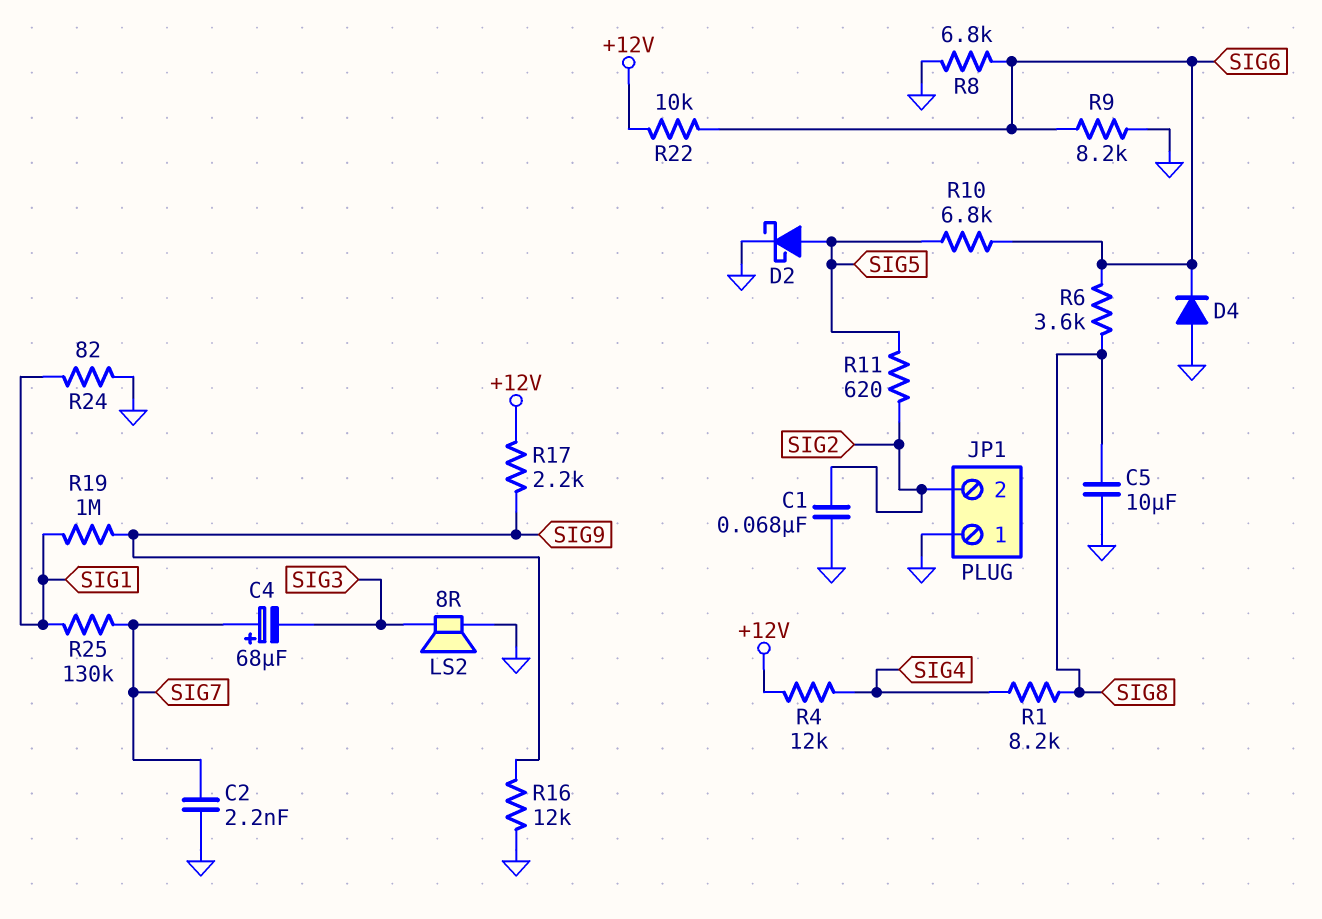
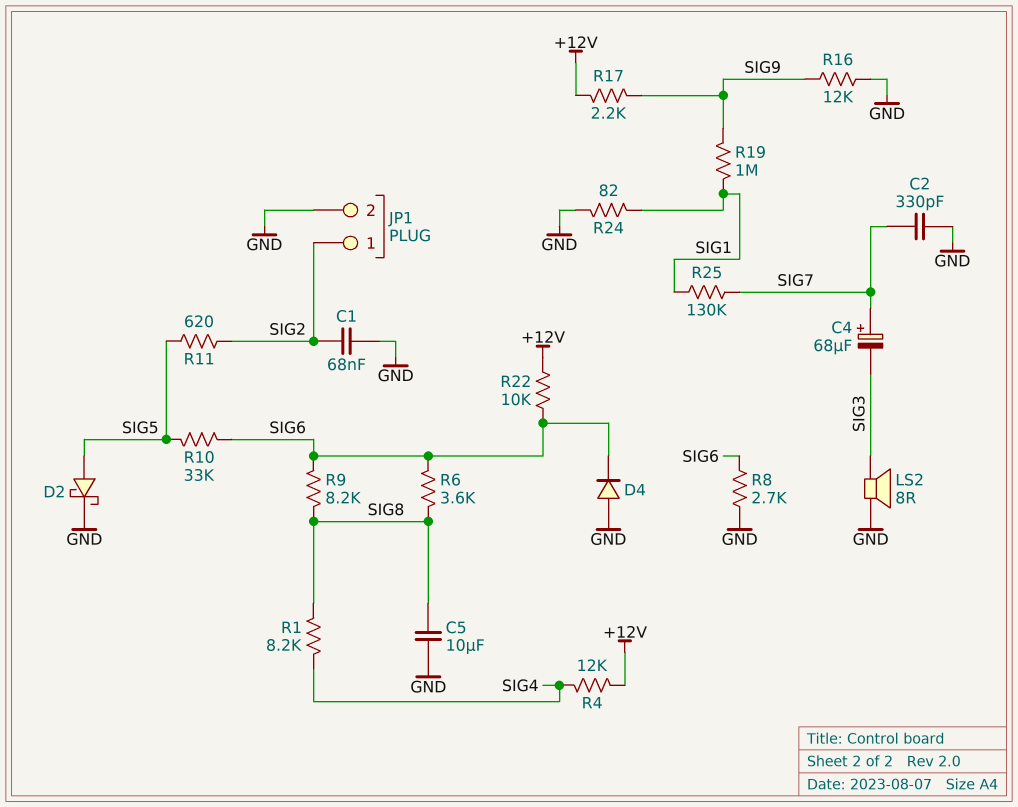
C2: 2.2nF (GND, SIG7) -> 330pF (GND, SIG7)
JP1 pin 1: GND -> SIG2
JP1 pin 2: SIG2 -> GND
R8: 6.8k (GND, SIG6) -> 2.7k (GND, SIG6)
R9: 8.2k (GND, SIG6) -> 8.2k (SIG6, SIG8)
R10: 6.8k (SIG5, SIG6) -> 33k (SIG5, SIG6)

